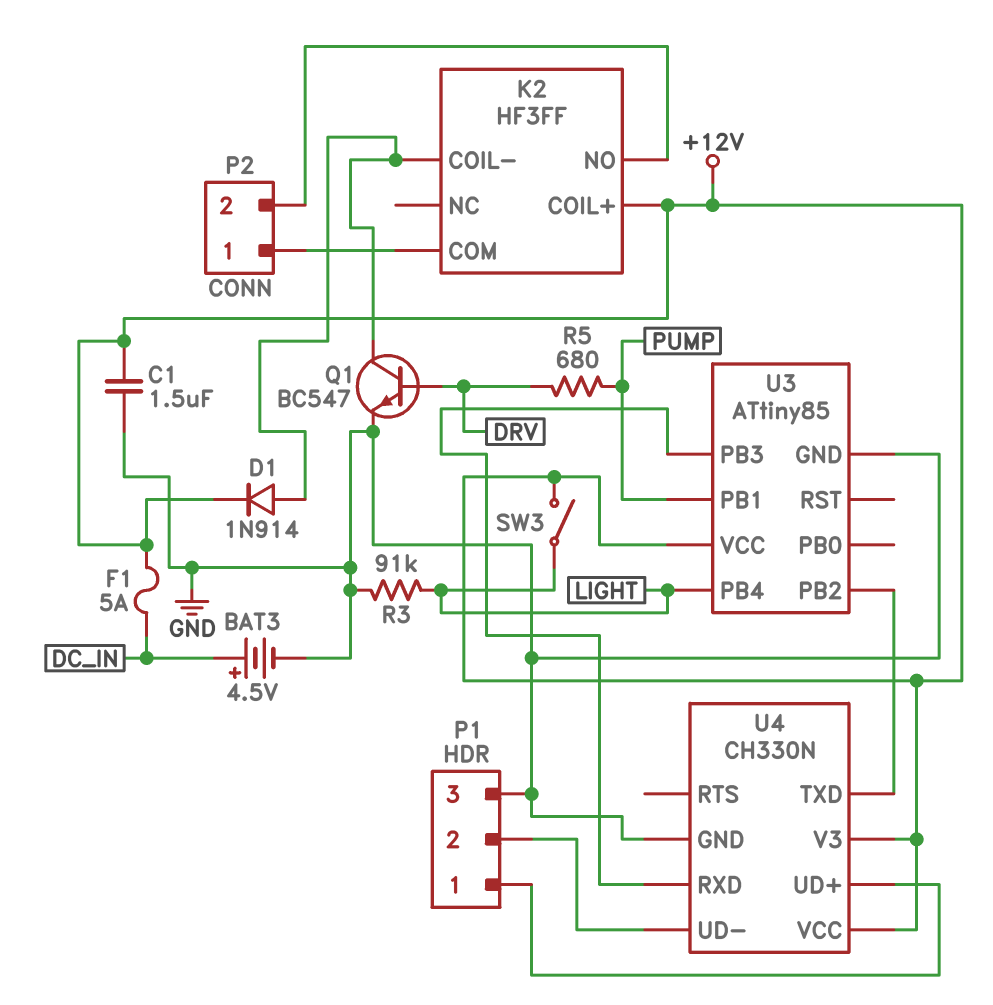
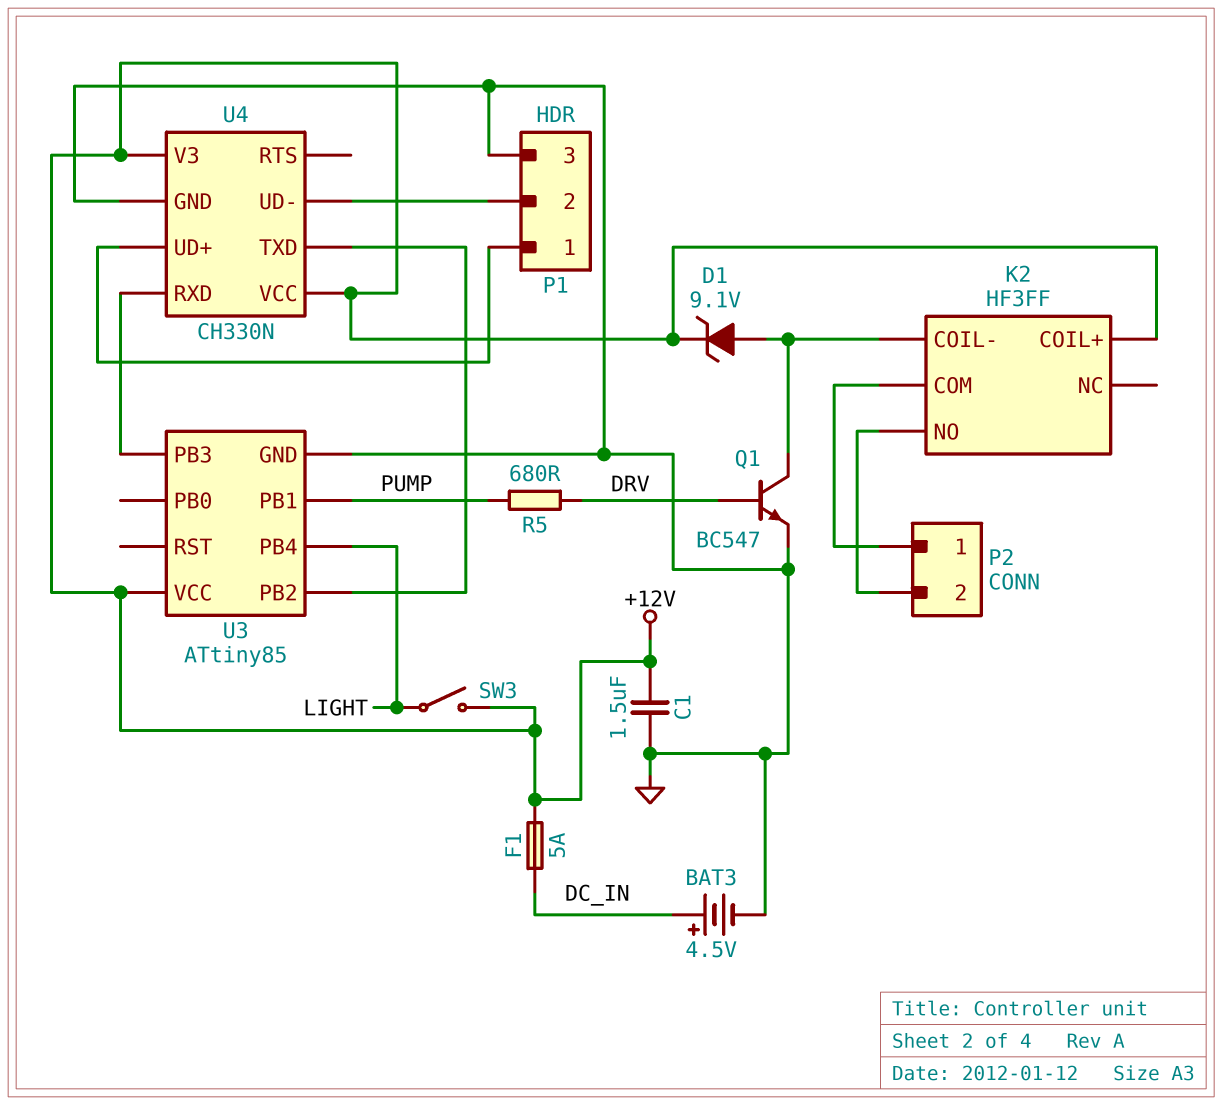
D1: diode 1N914 (A K2/COIL-, K +12V) -> zener 9.1V (A K2/COIL-, K +12V)
R3: 91k (GND, LIGHT) -> none

